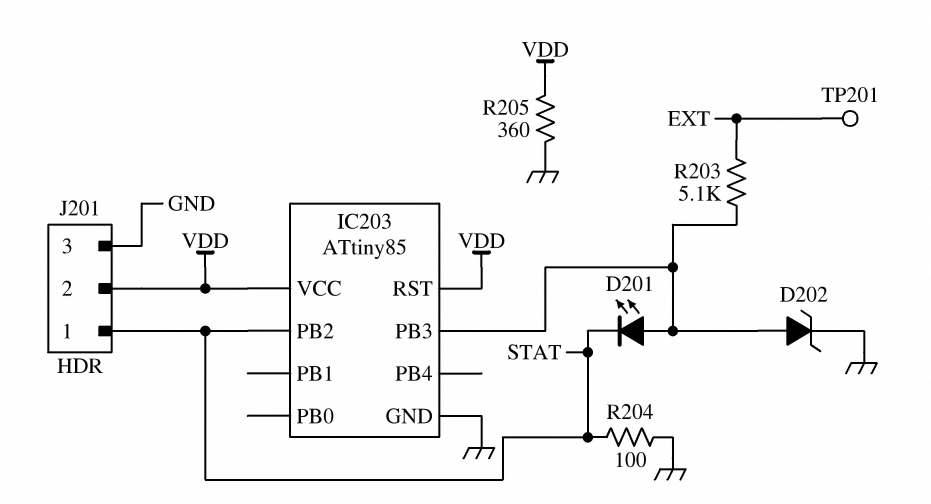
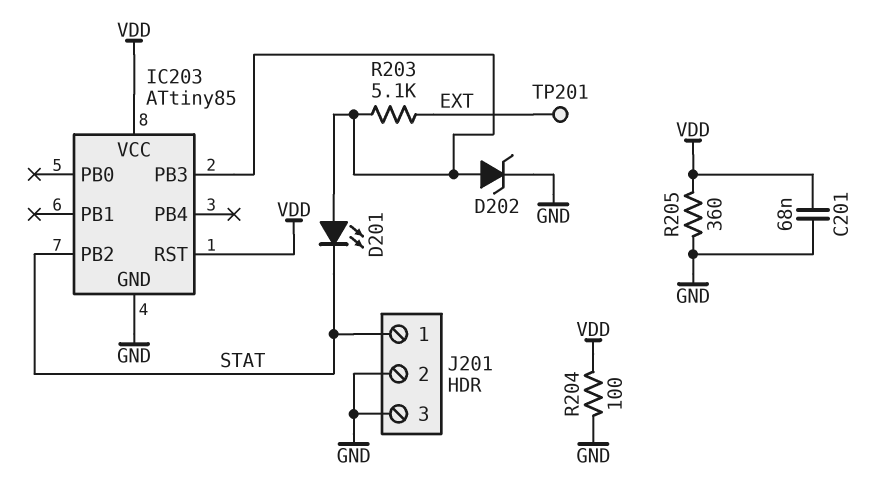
C201: none -> 68nF (GND, VDD)
J201 pin 2: VDD -> GND
R204: 100 (GND, STAT) -> 100 (GND, VDD)

